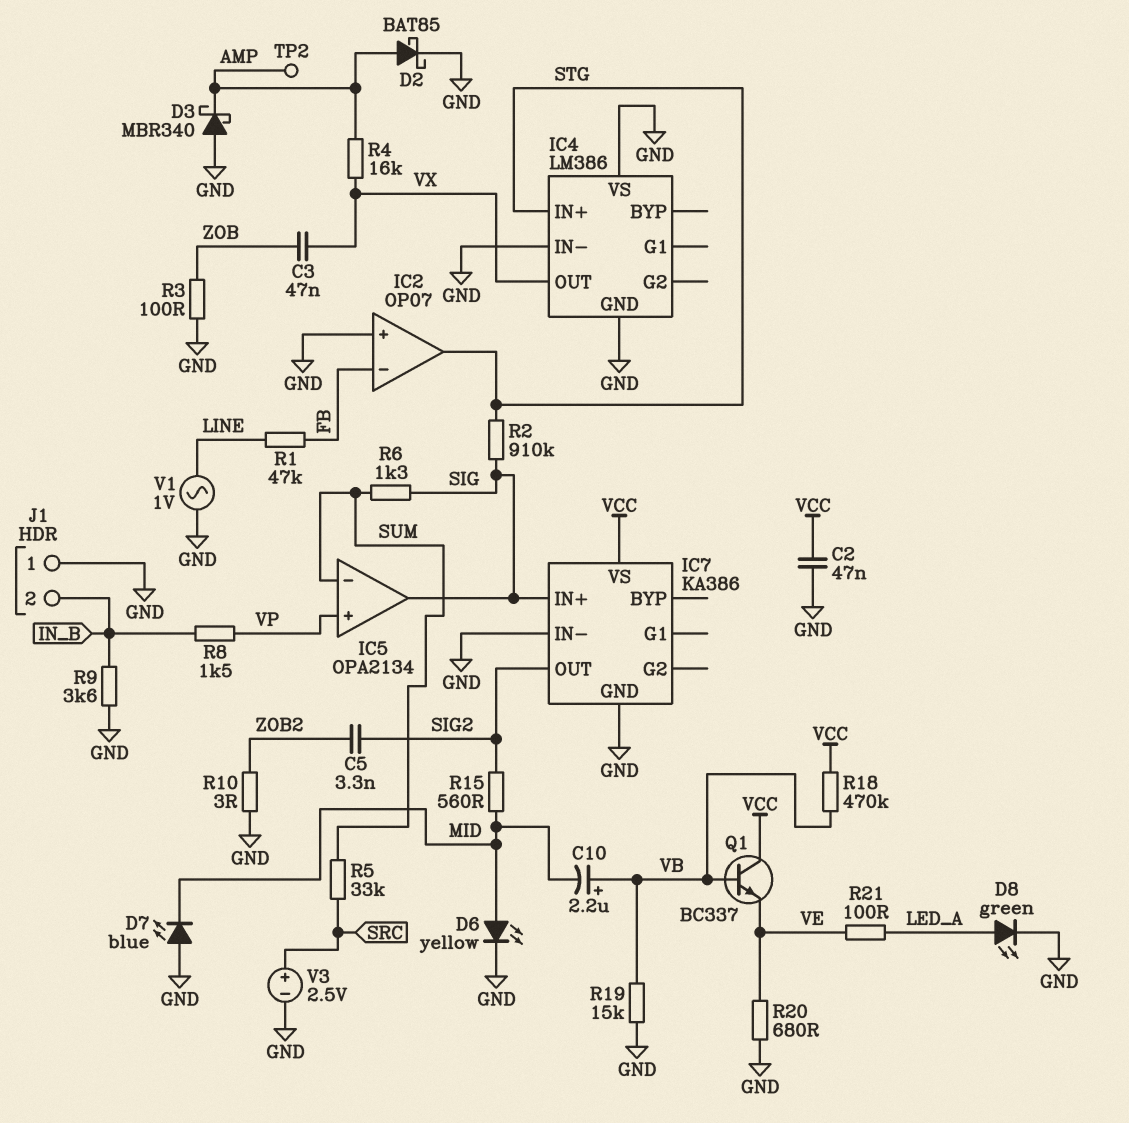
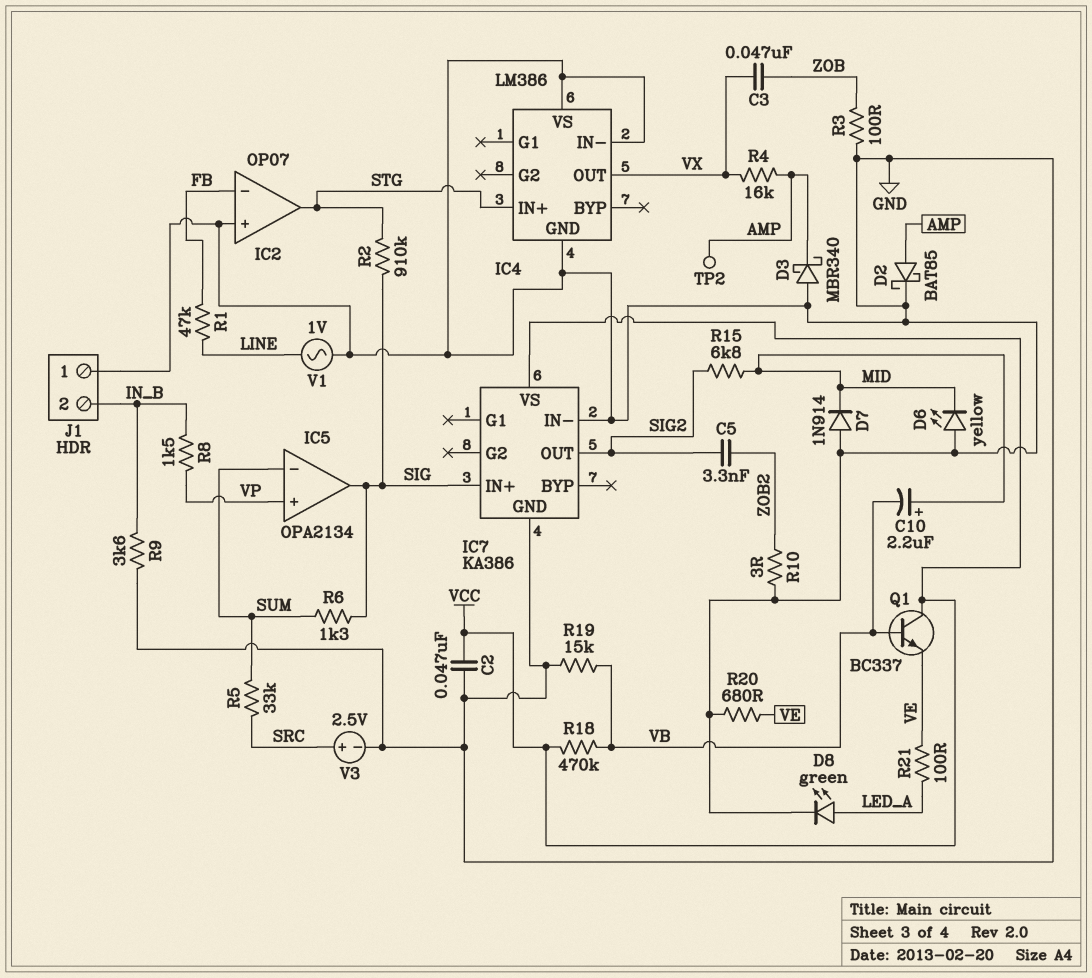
C10: 2.2uF (plus VB, minus MID) -> 2.2uF (plus MID, minus VB)
D6: LED yellow (A MID, K GND) -> LED yellow (A GND, K MID)
D7: LED blue (A GND, K MID) -> diode 1N914 (A GND, K MID)
R15: 560 (MID, SIG2) -> 6.8k (MID, SIG2)

